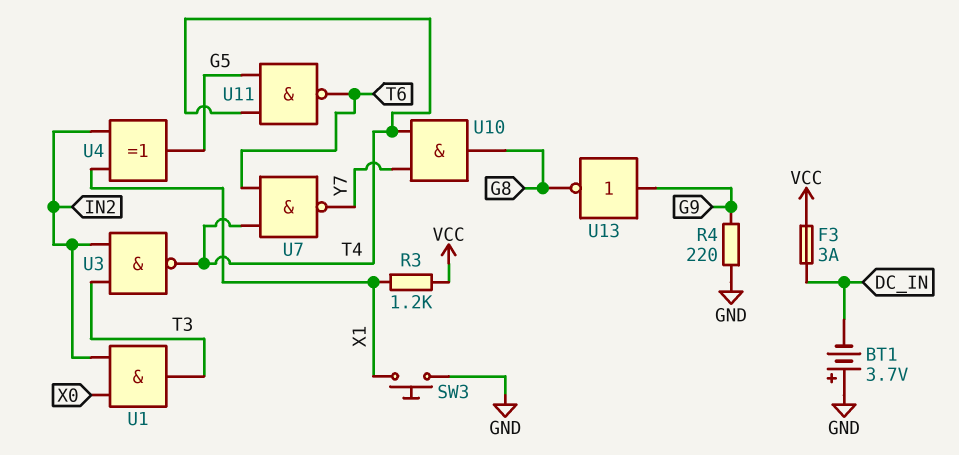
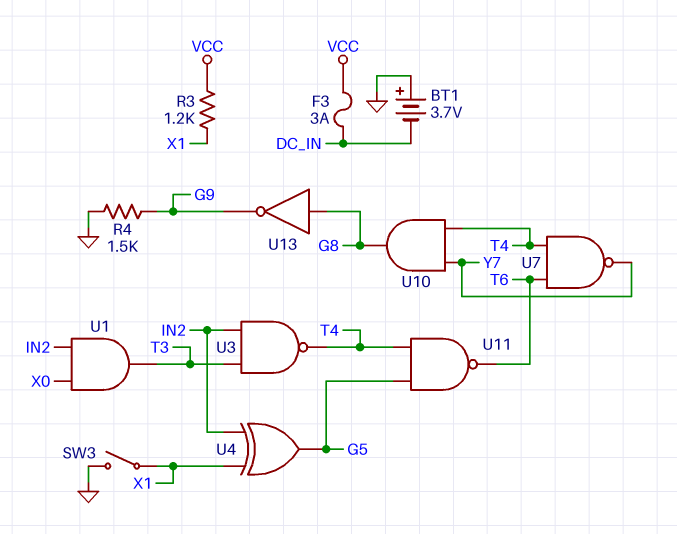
R4: 220 (G9, GND) -> 1.5k (G9, GND)
SW3: button (GND, X1) -> switch (GND, X1)
U13: NOT (in G9, out G8) -> NOT (in G8, out G9)

